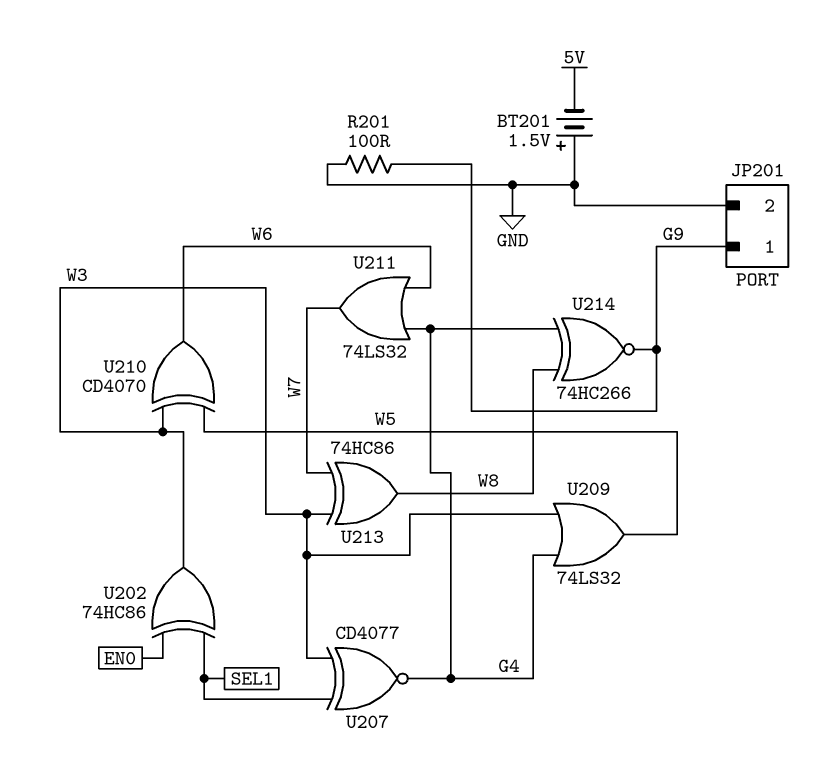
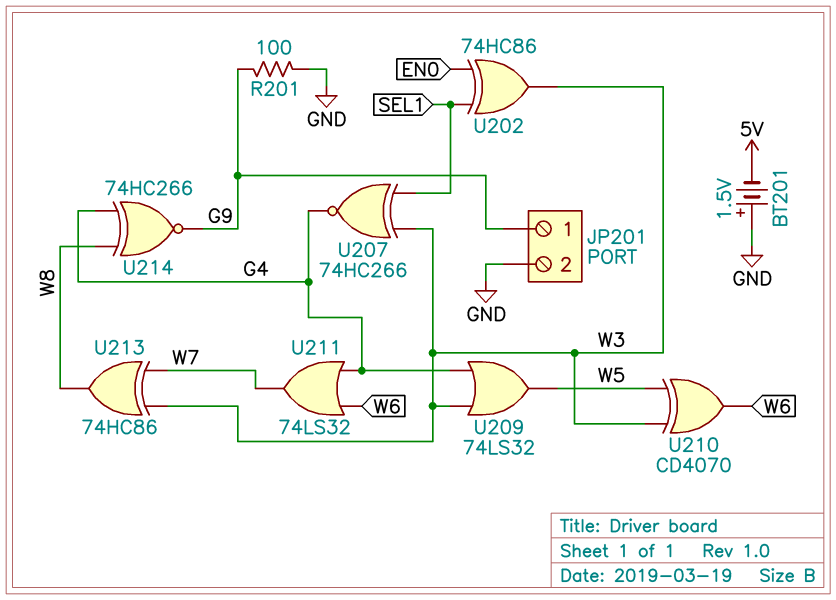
U207: XNOR CD4077 (in SEL1, in W3, out G4) -> XNOR 74HC266 (in SEL1, in W3, out G4)

